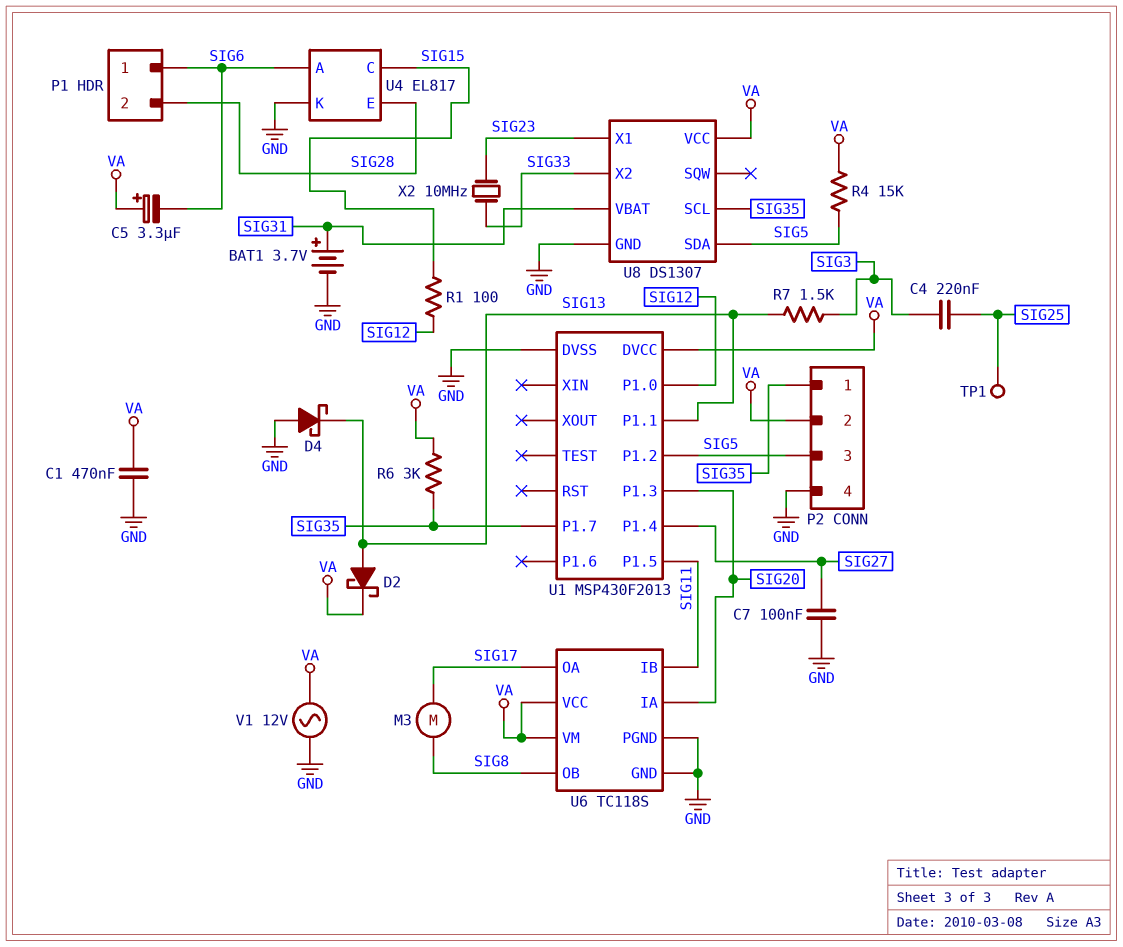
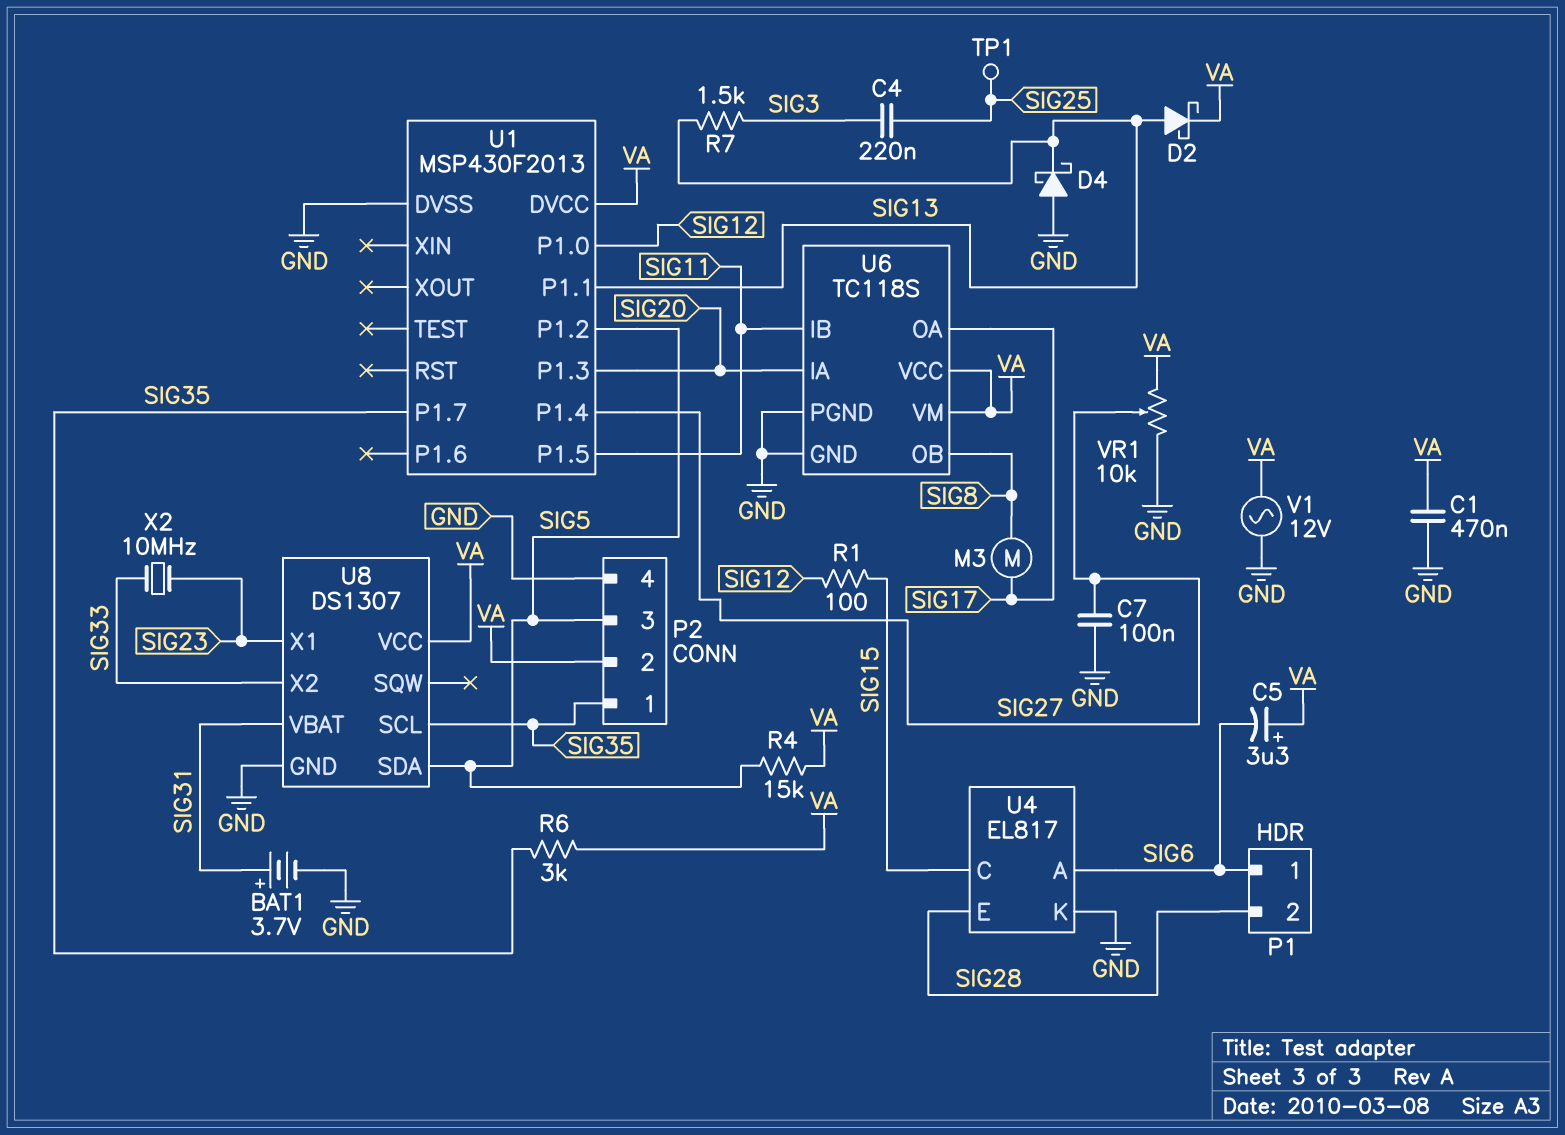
VR1: none -> 10k (GND, VA, wiper SIG27)

